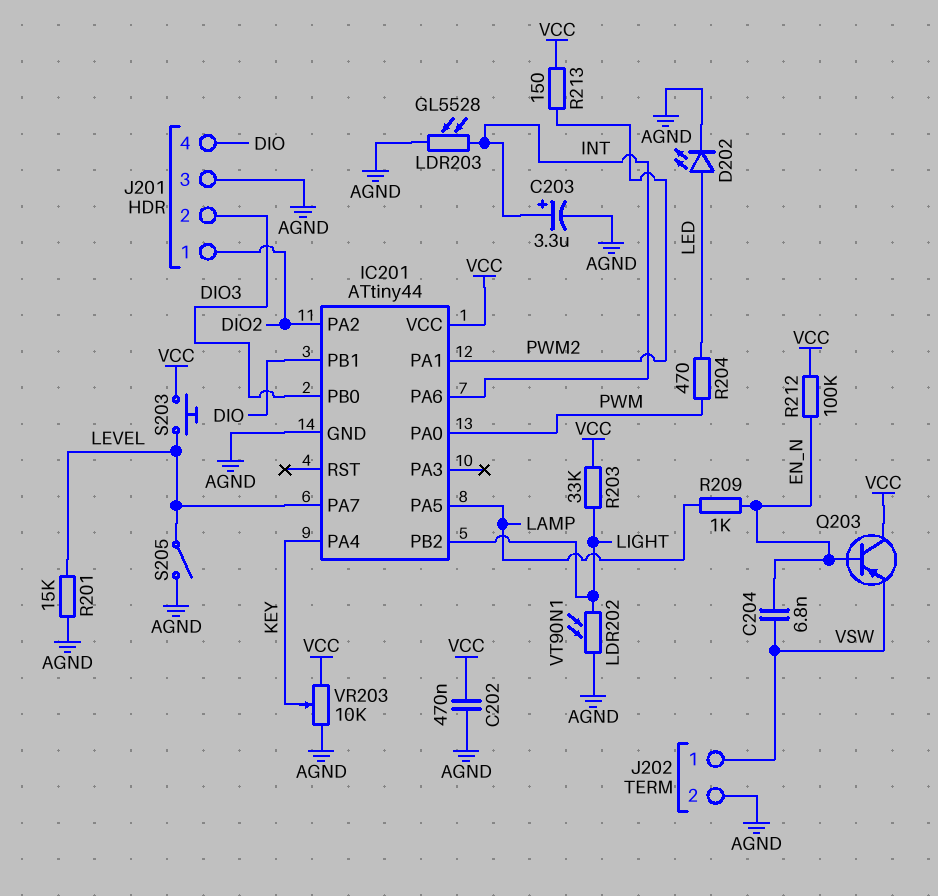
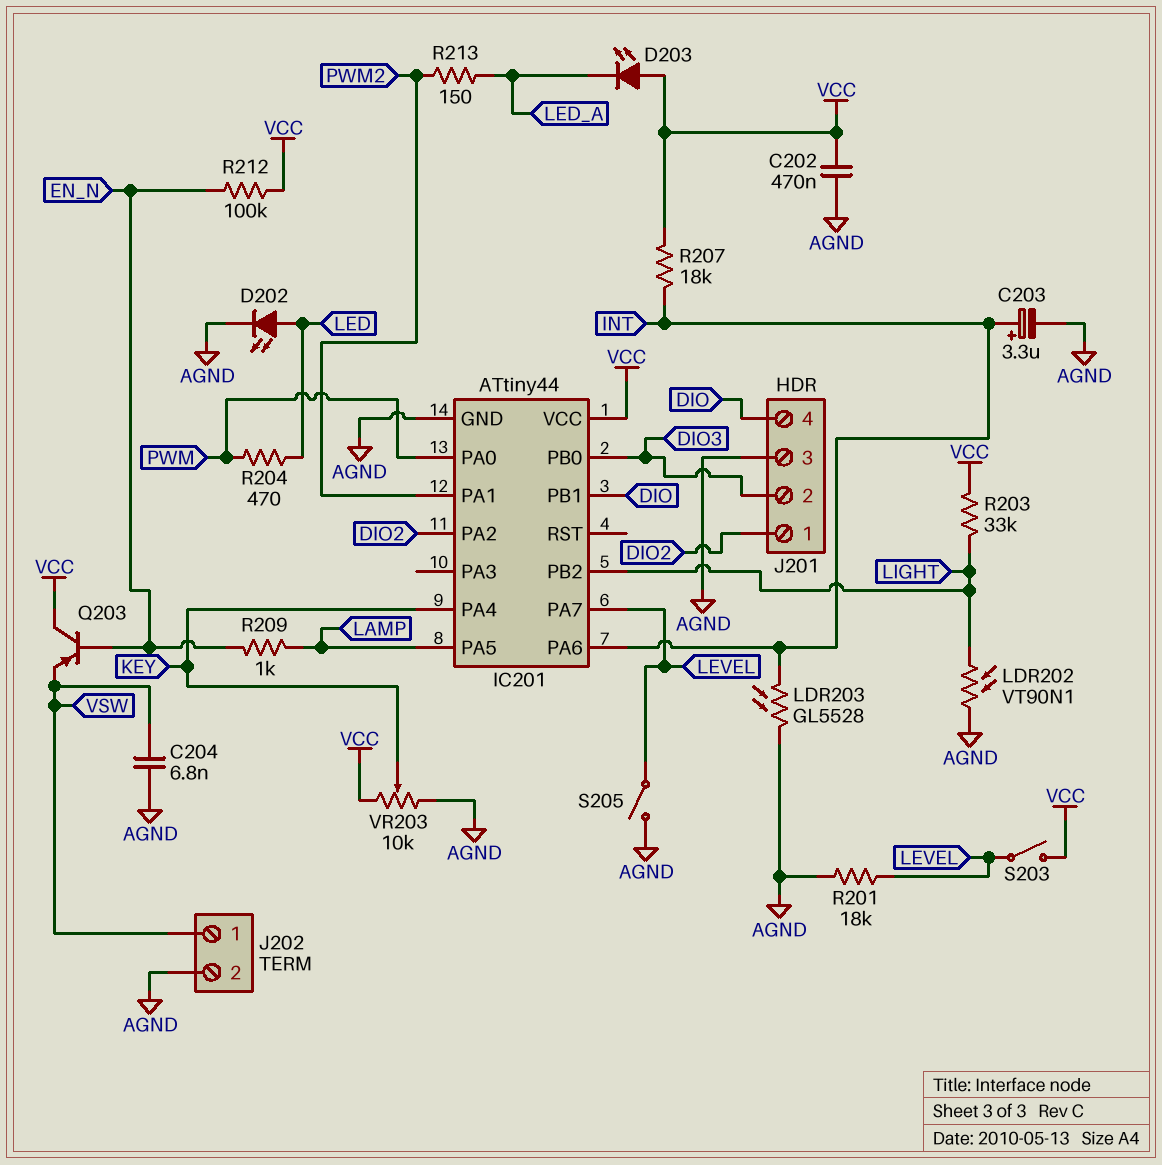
C204: 6.8nF (EN_N, VSW) -> 6.8nF (AGND, VSW)
D203: none -> LED (A VCC, K LED_A)
R201: 15k (AGND, LEVEL) -> 18k (AGND, LEVEL)
R207: none -> 18k (INT, VCC)
R213: 150 (PWM2, VCC) -> 150 (LED_A, PWM2)
S203: button (LEVEL, VCC) -> switch (LEVEL, VCC)

